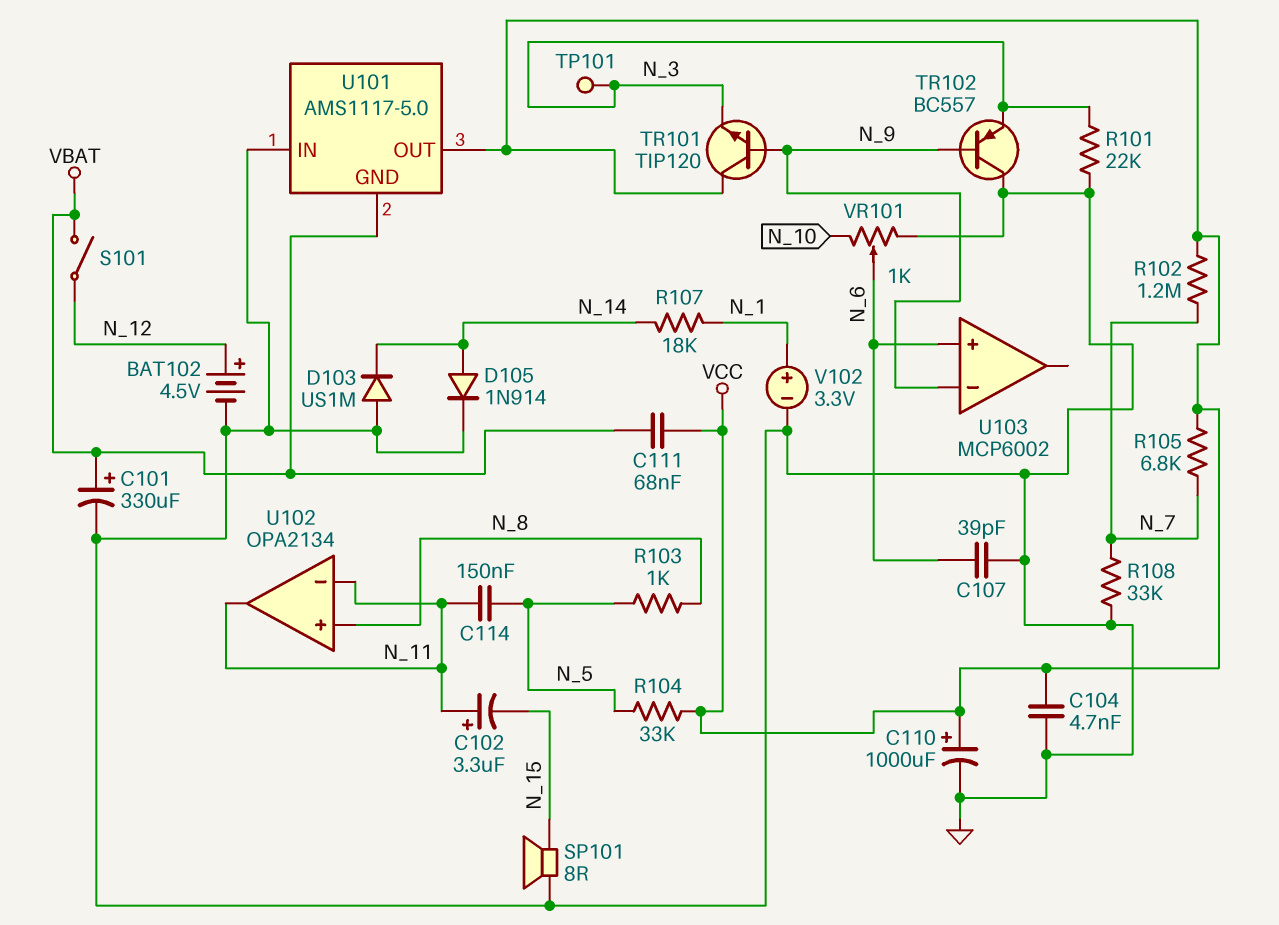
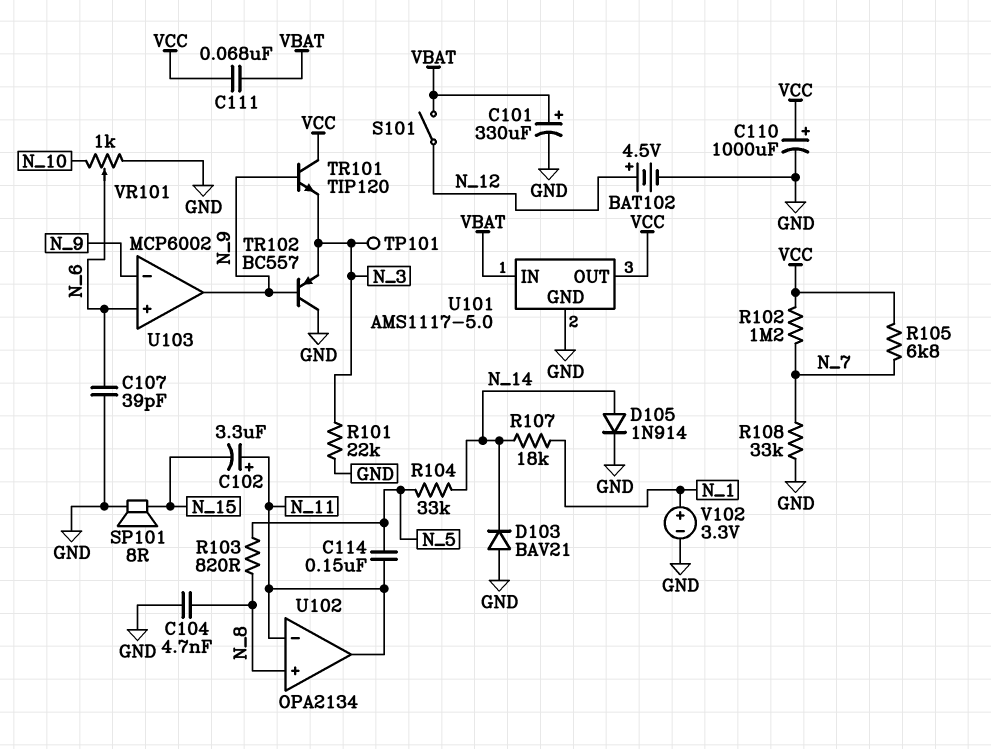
C104: 4.7nF (GND, VCC) -> 4.7nF (GND, N_8)
D103: diode US1M (A GND, K N_14) -> diode BAV21 (A GND, K N_14)
R103: 1k (N_5, N_8) -> 820 (N_5, N_8)
R104: 33k (N_5, VCC) -> 33k (N_5, N_14)
U101 pin GND: VBAT -> GND
U101 pin IN: GND -> VBAT
U103 pin out: none -> N_9

